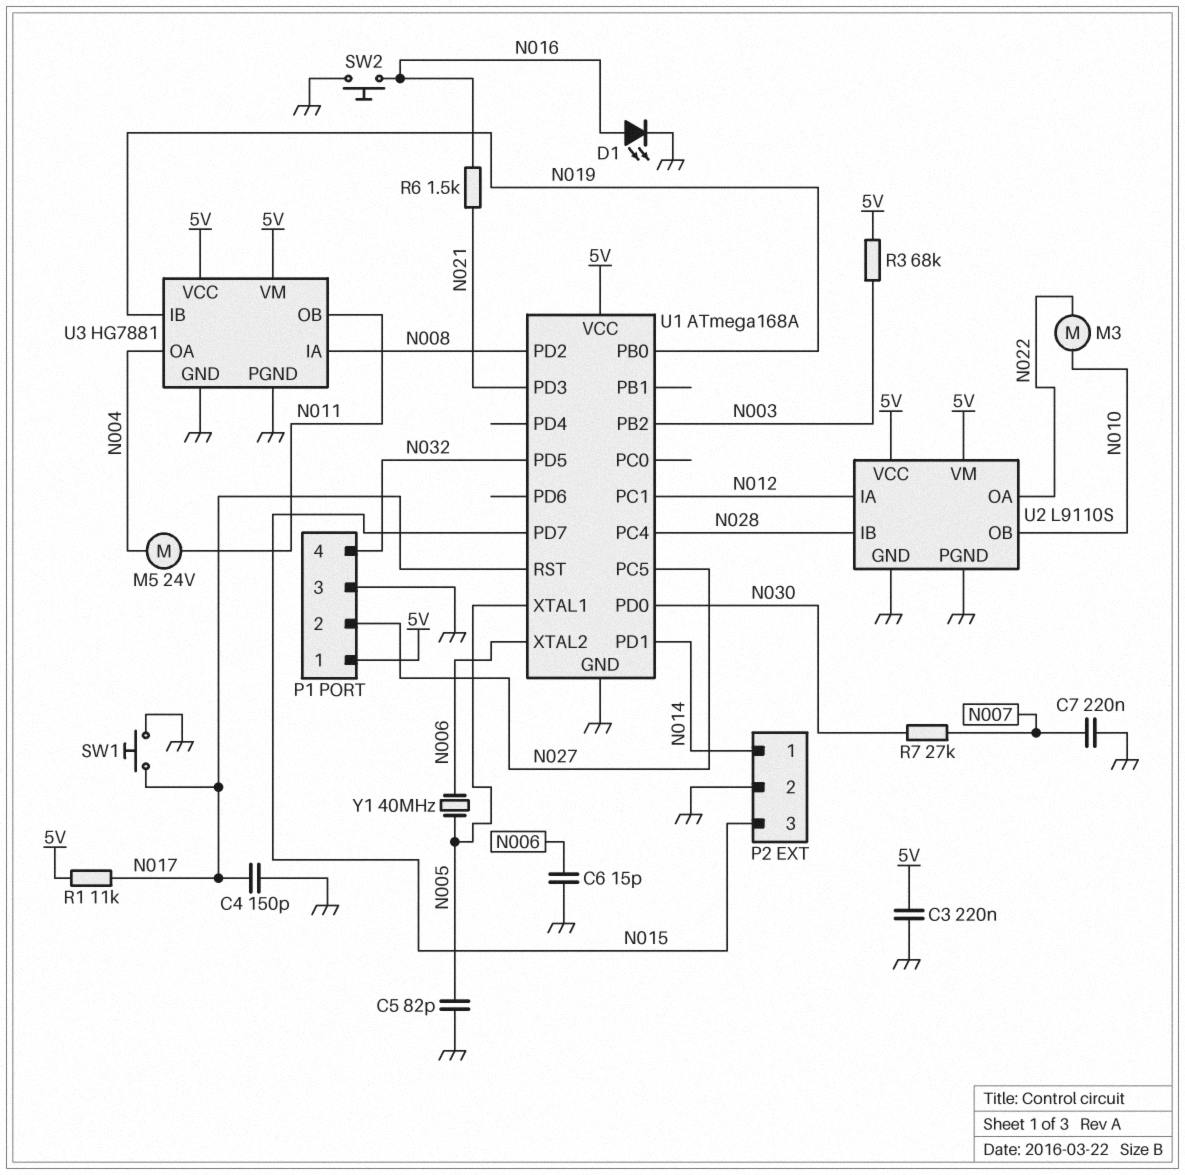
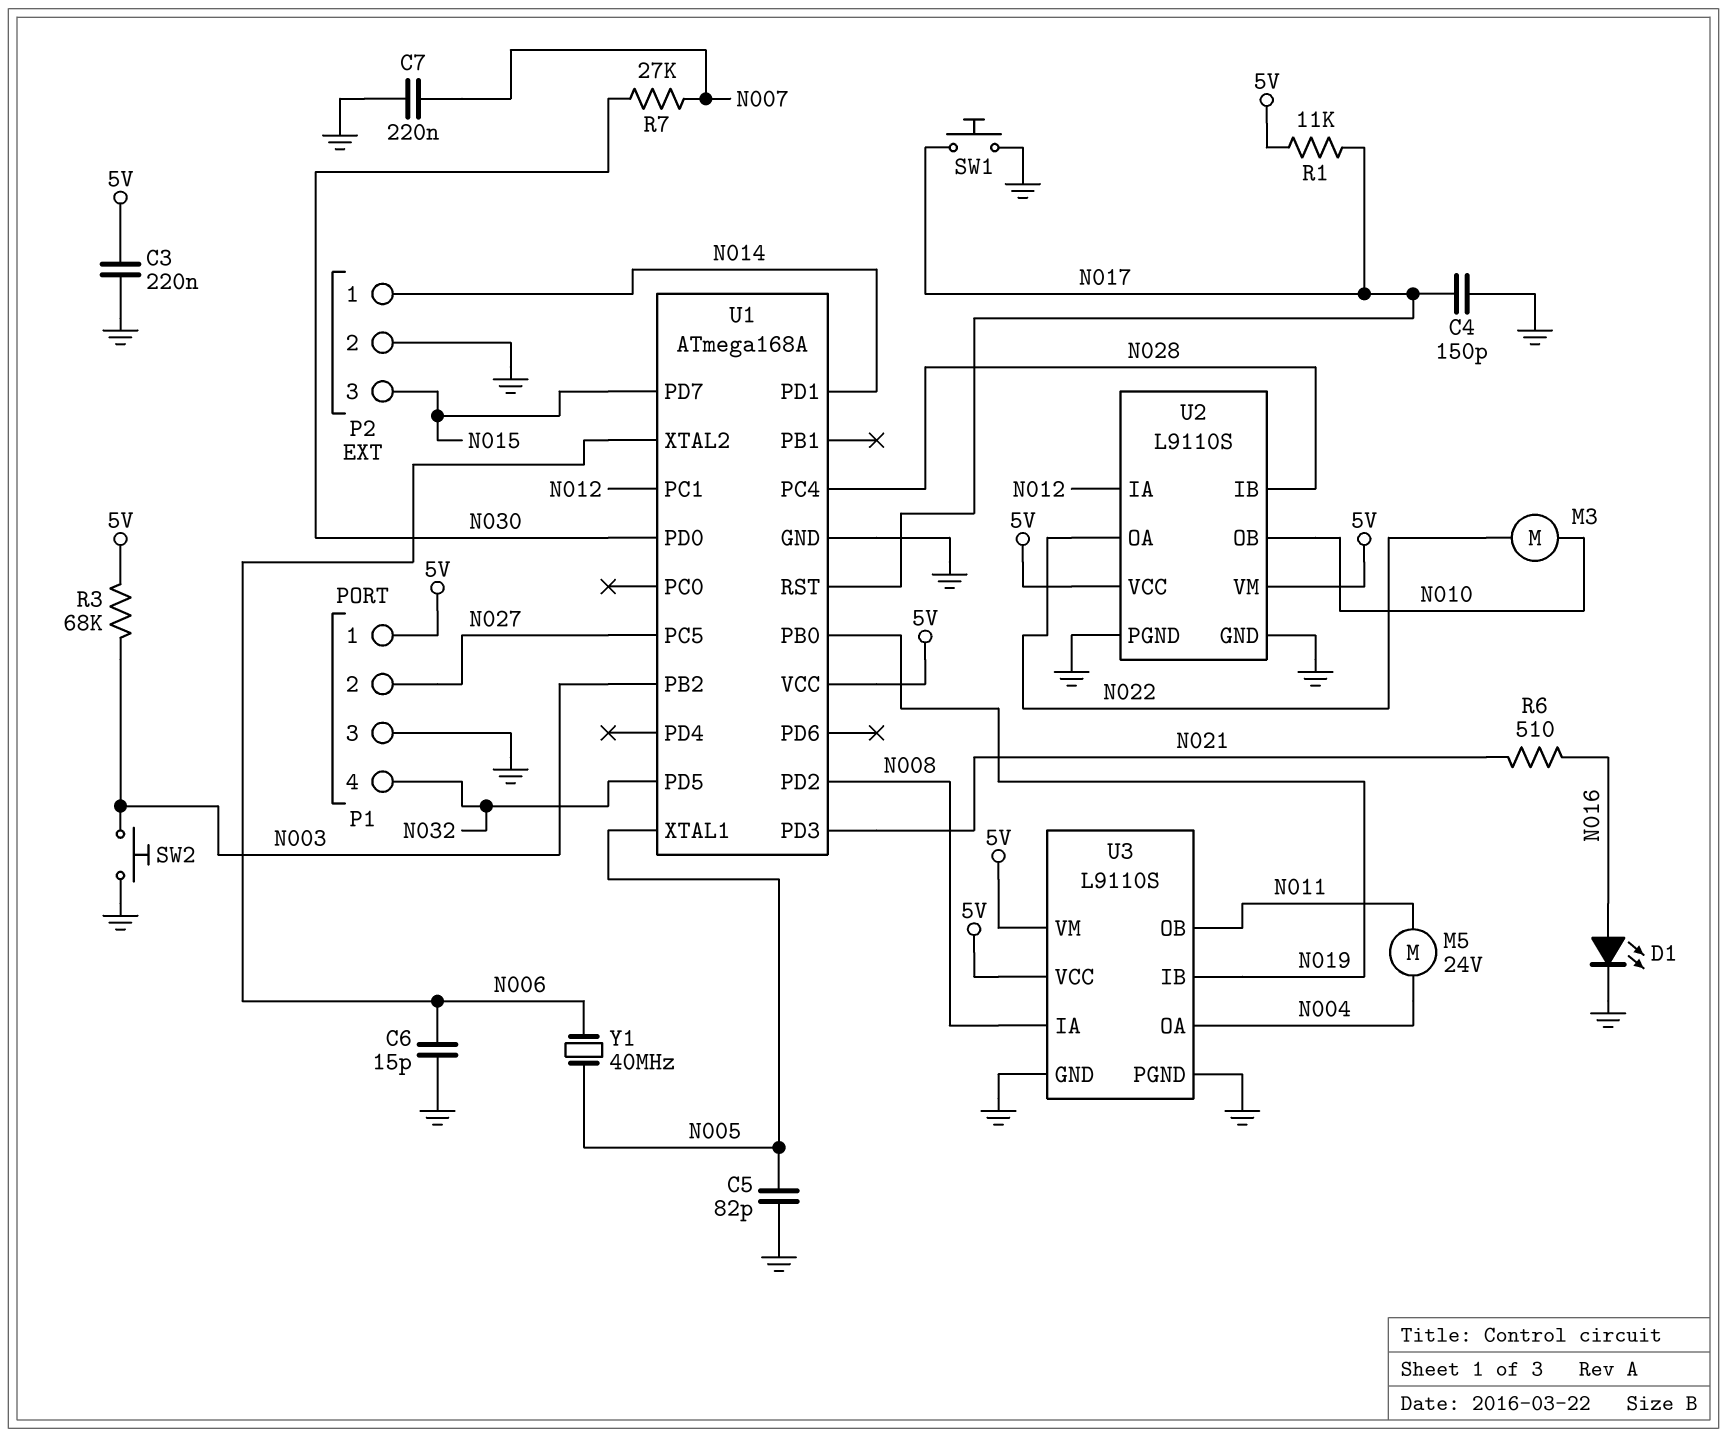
R6: 1.5k (N016, N021) -> 510 (N016, N021)
SW2: button (GND, N016) -> button (GND, N003)
U3: HG7881 -> L9110S

